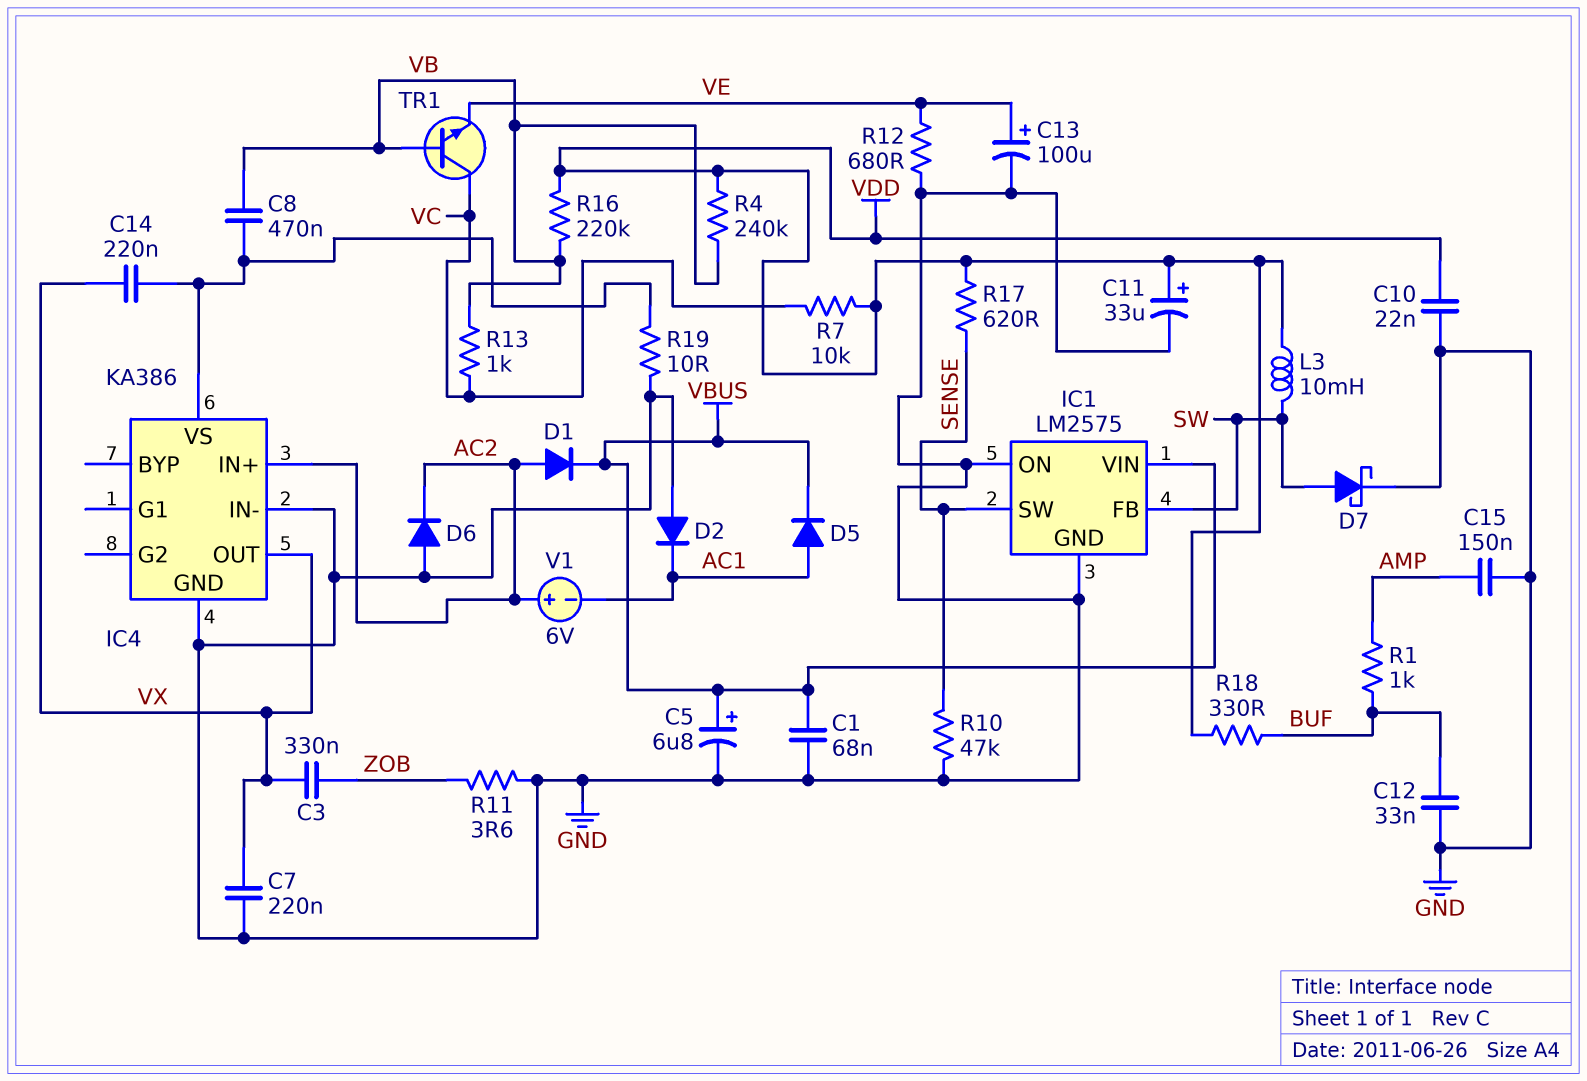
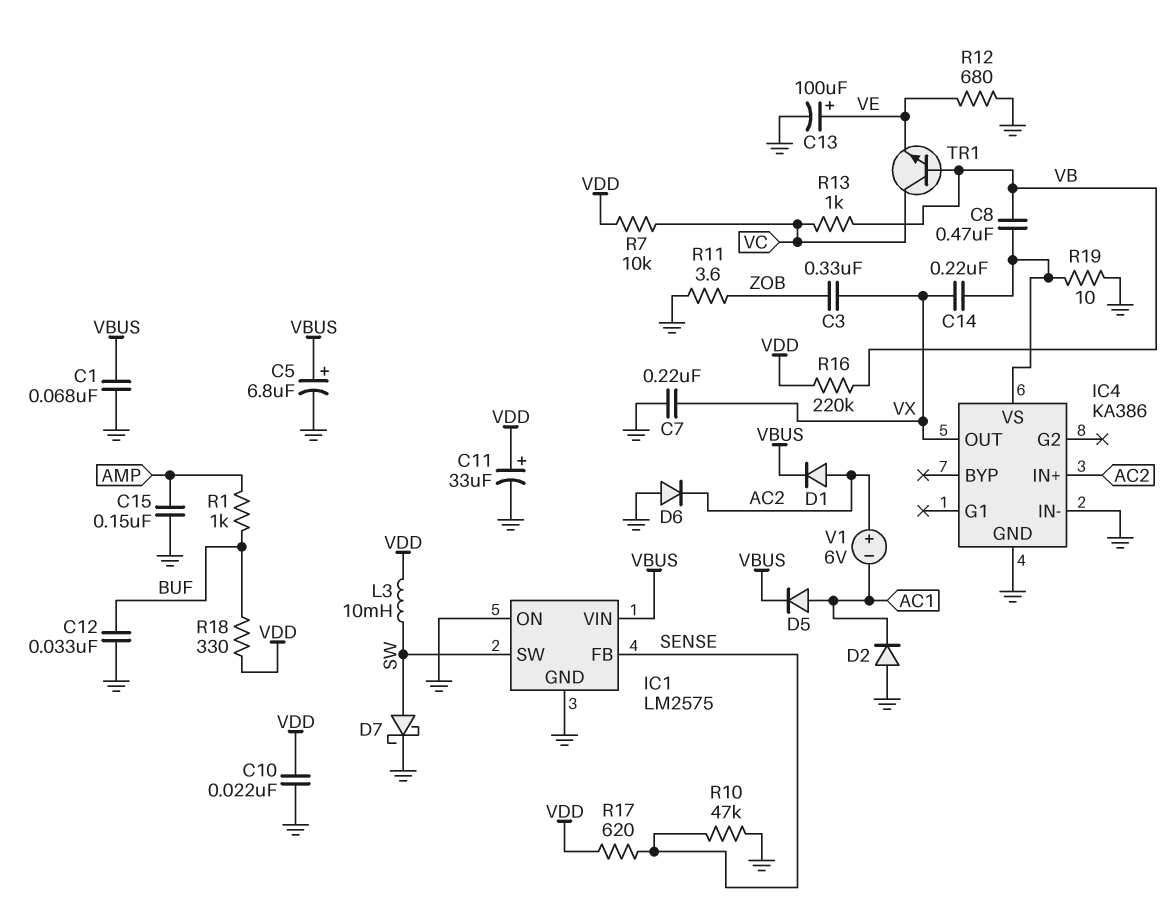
IC1 pin FB: SW -> SENSE
IC1 pin SW: SENSE -> SW
R4: 240k (VB, VDD) -> none

